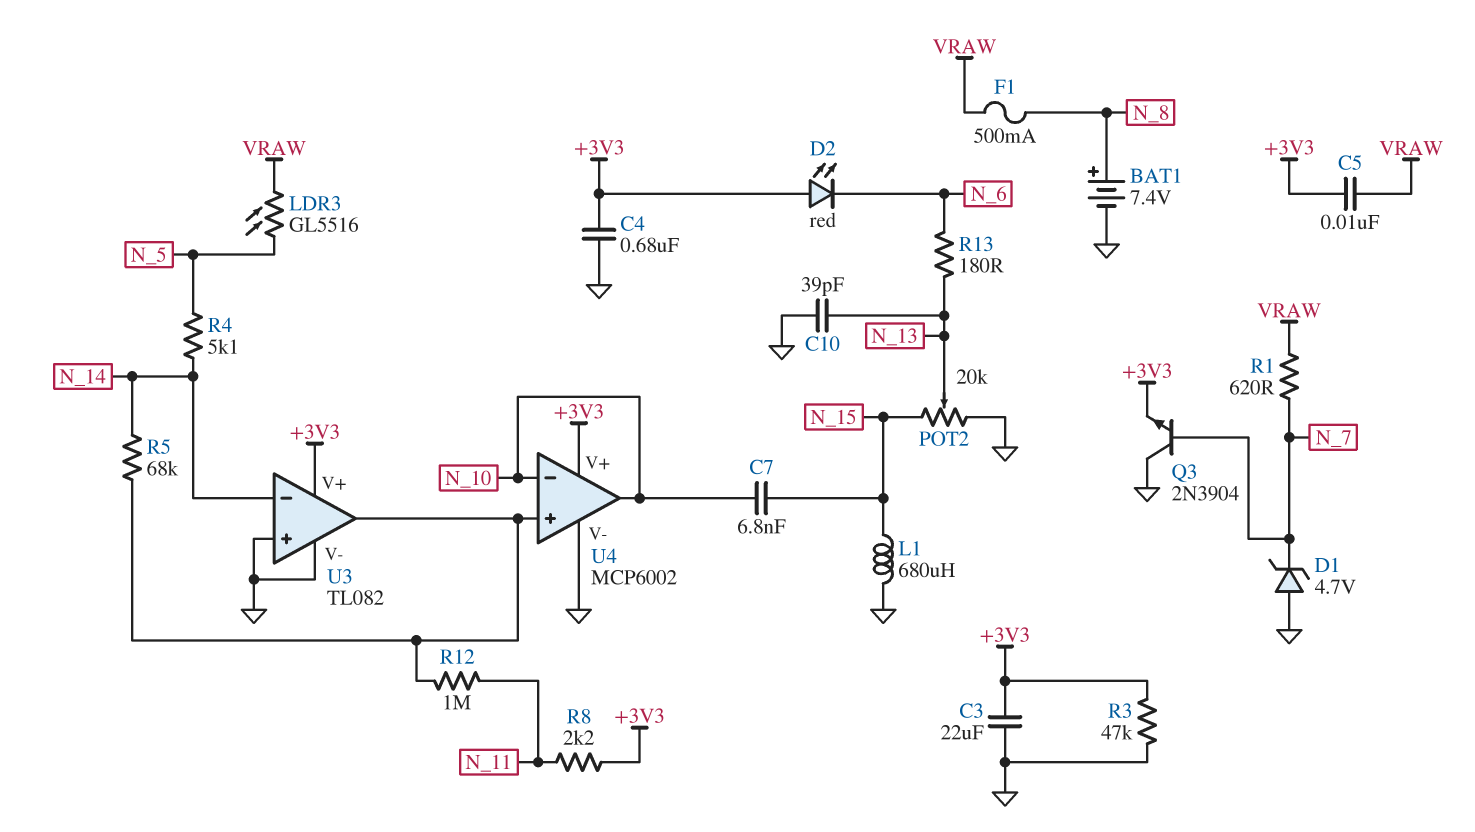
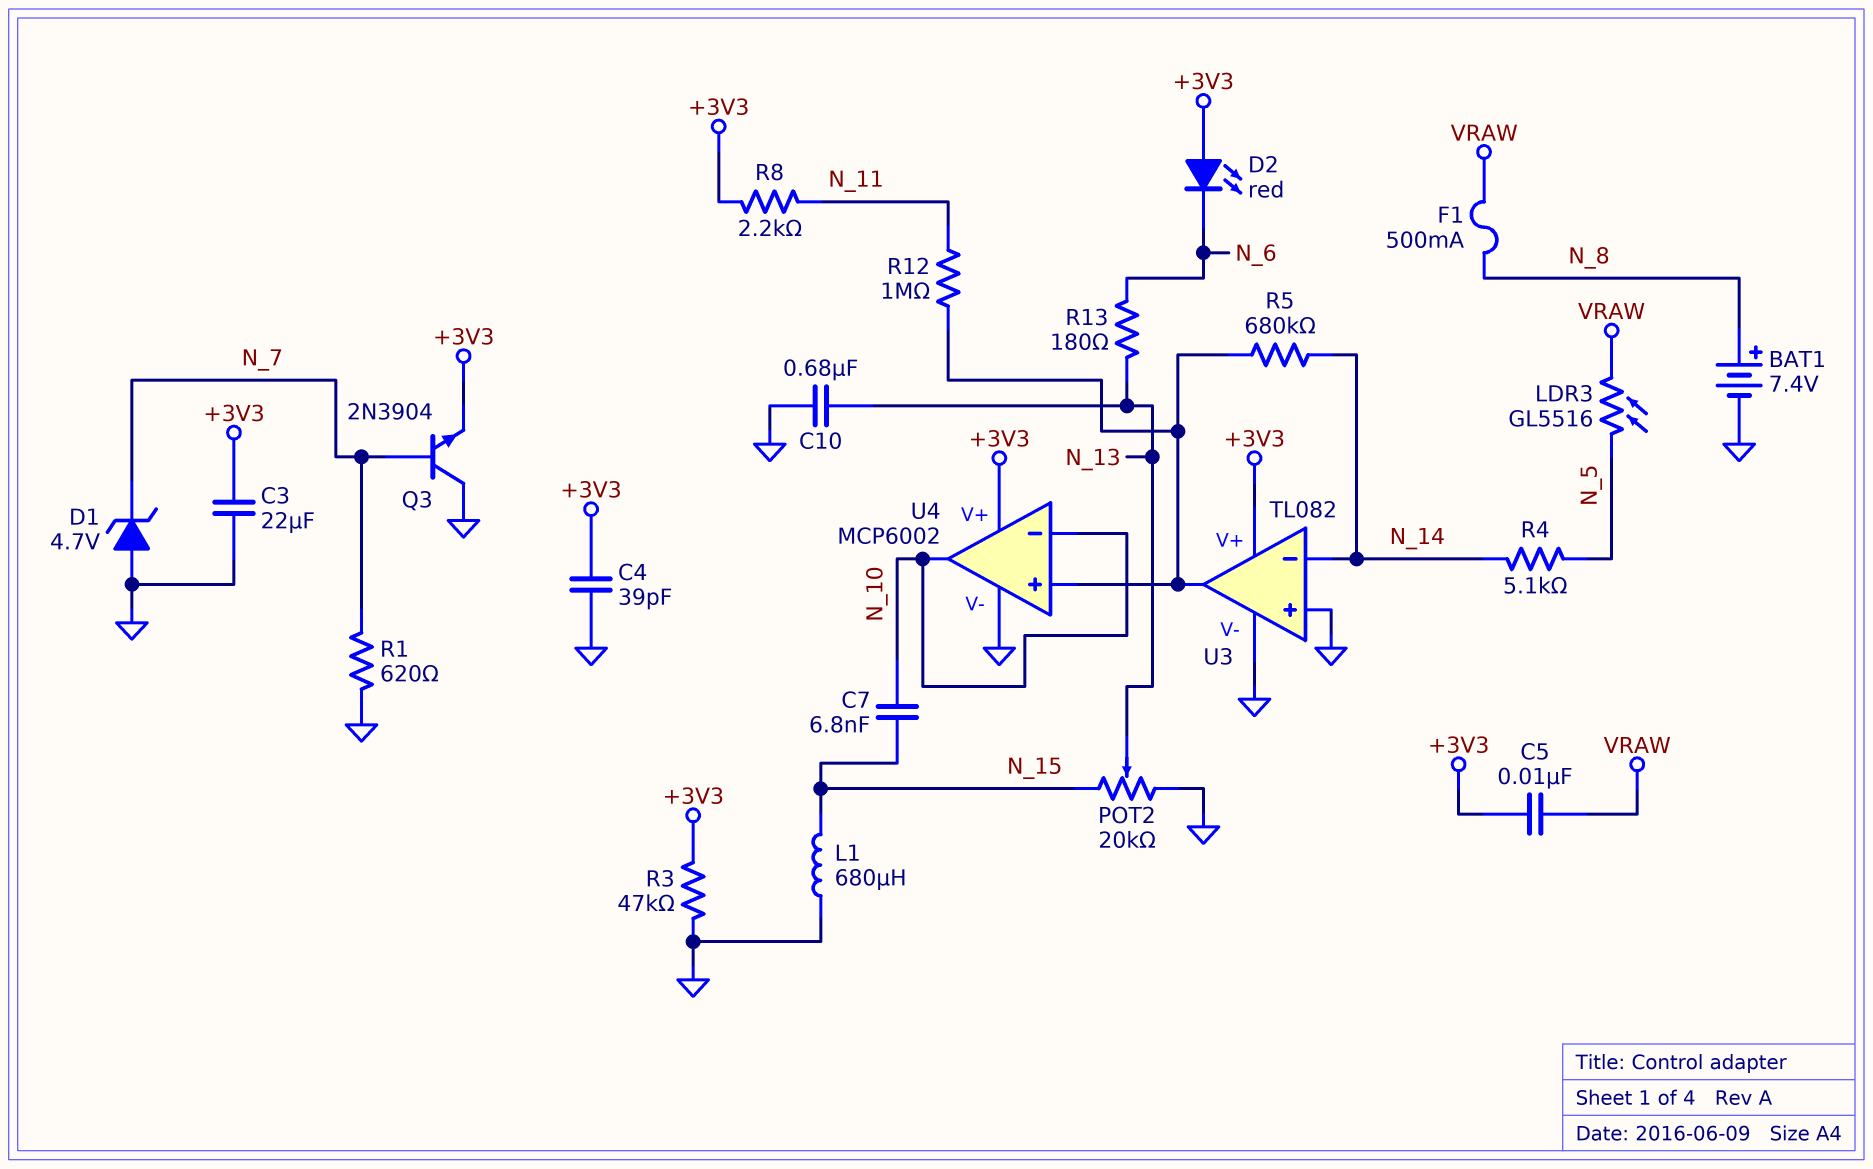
C4: 680nF (+3V3, GND) -> 39pF (+3V3, GND)
C10: 39pF (GND, N_13) -> 680nF (GND, N_13)
R1: 620 (N_7, VRAW) -> 620 (GND, N_7)
R5: 68k (N_14, U3/out) -> 680k (N_14, U3/out)

